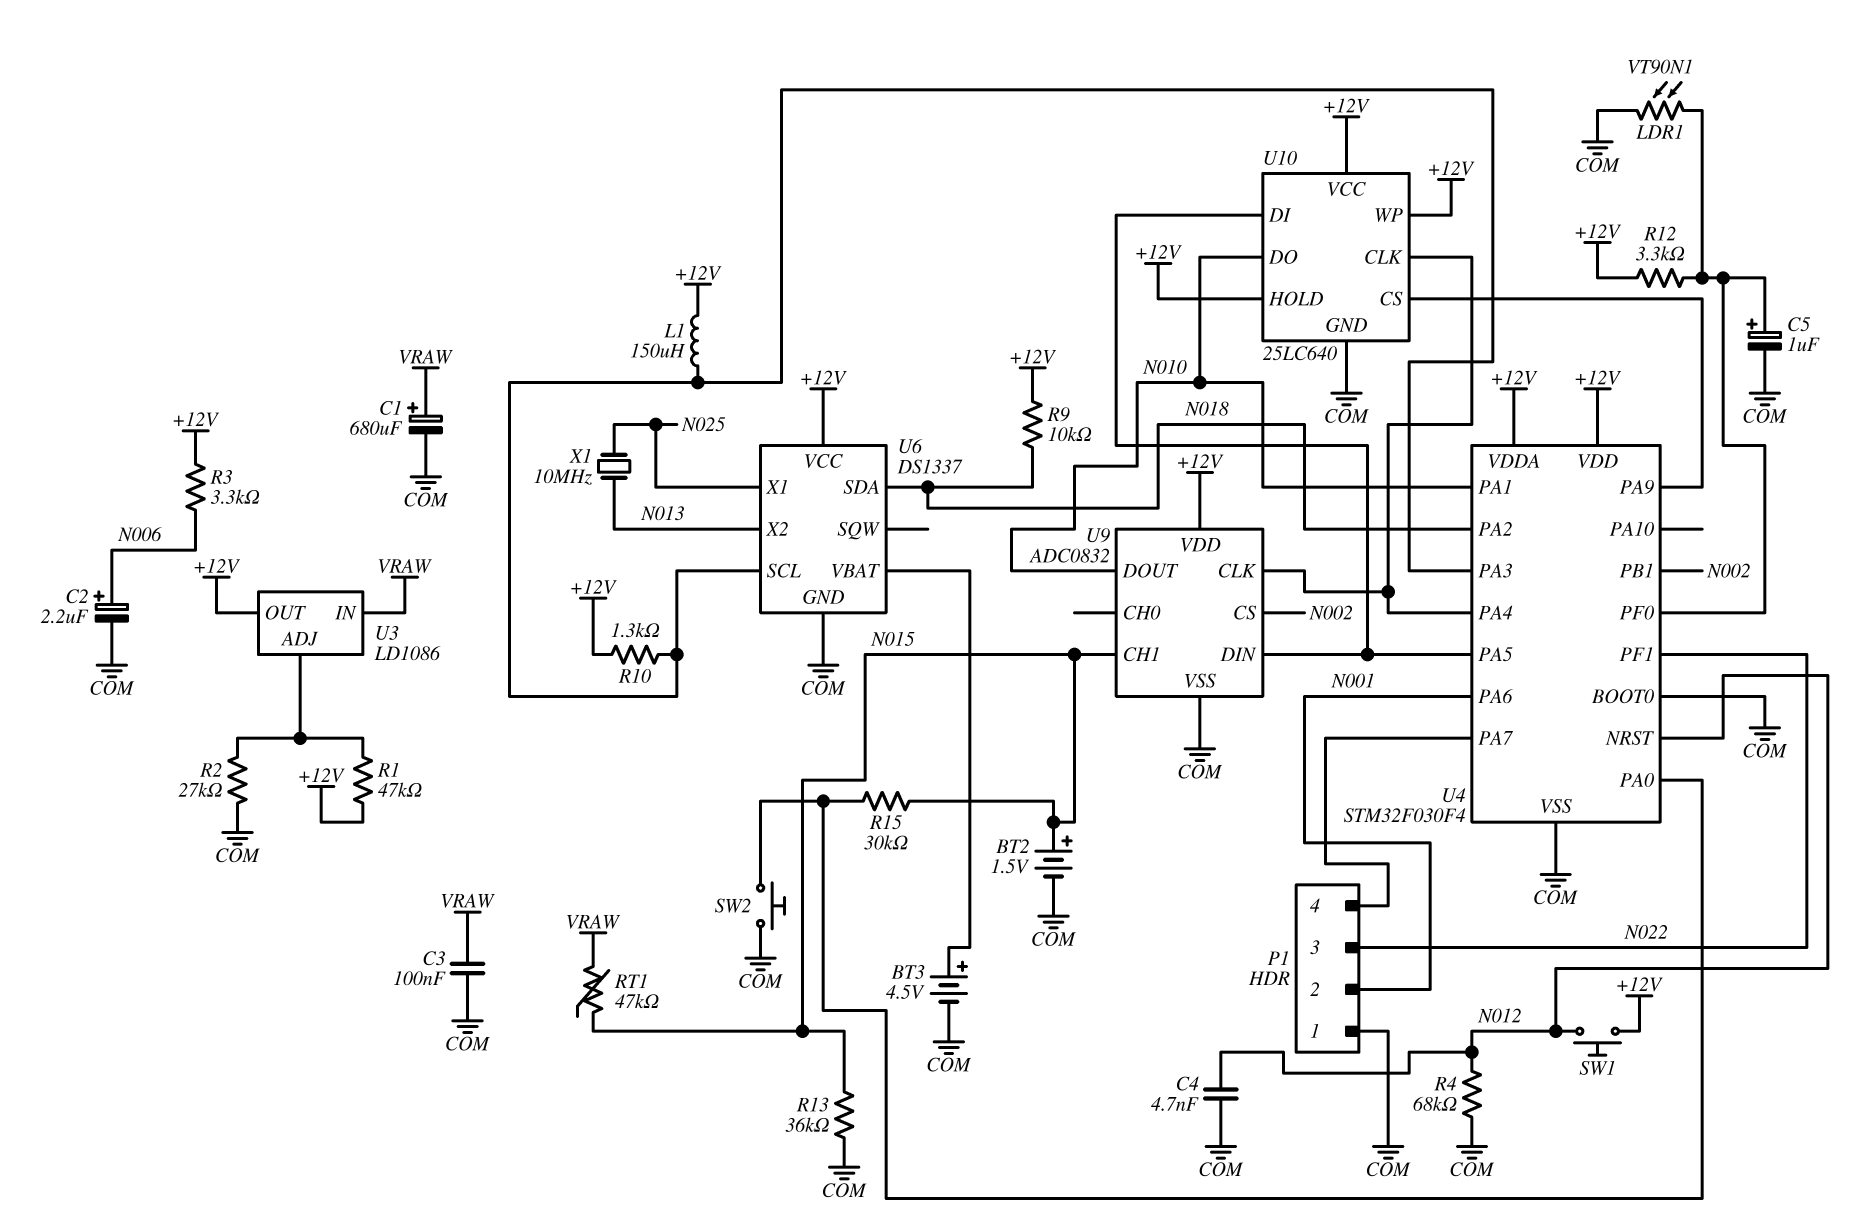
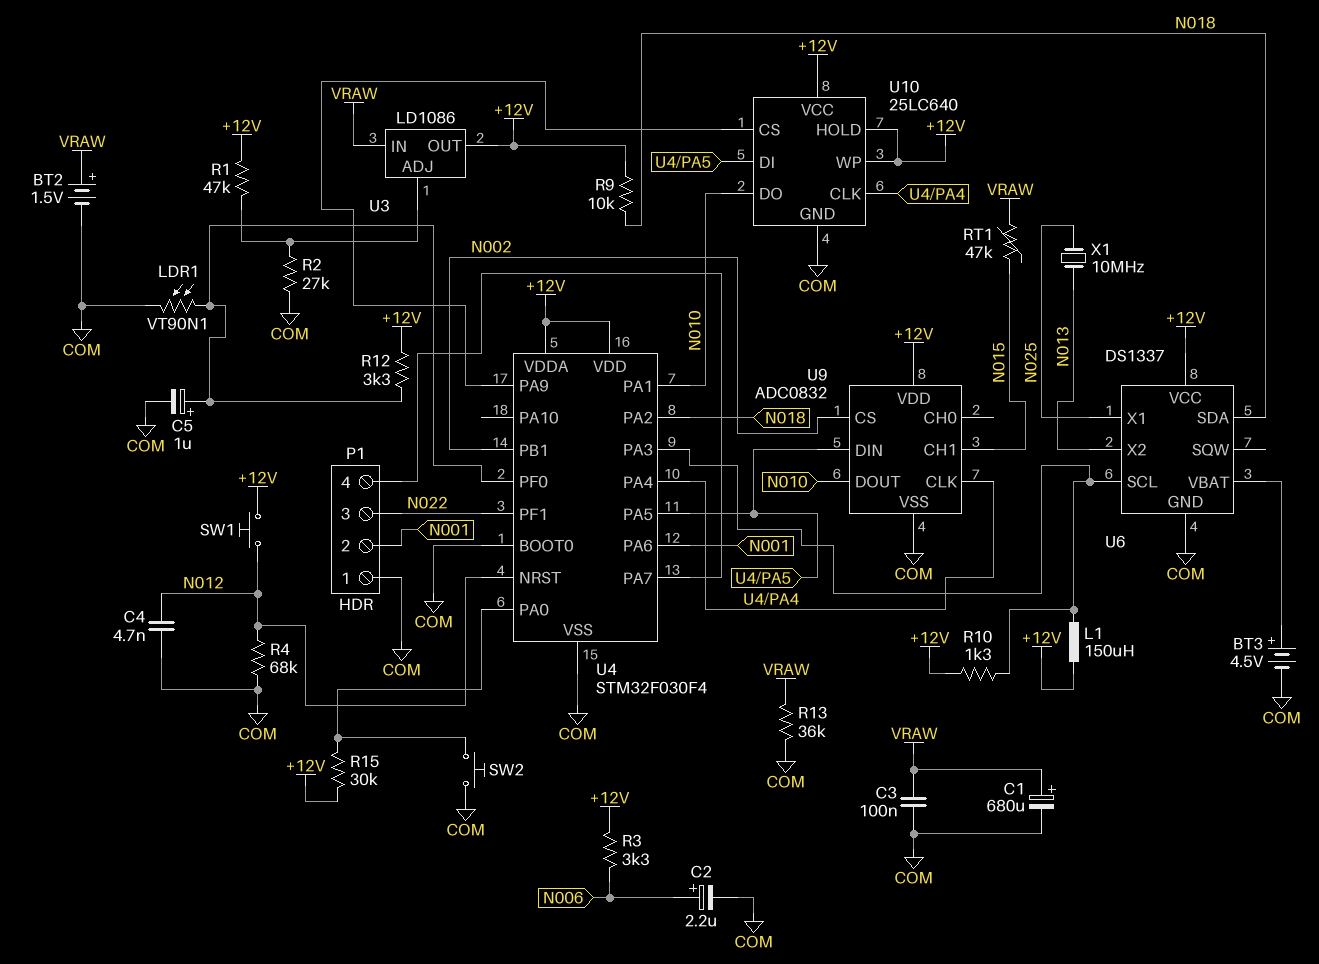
BT2: 1.5V (plus N015, minus COM) -> 1.5V (plus VRAW, minus COM)
R13: 36k (COM, N015) -> 36k (COM, VRAW)
R15: 30k (N015, U4/PA0) -> 30k (+12V, U4/PA0)

